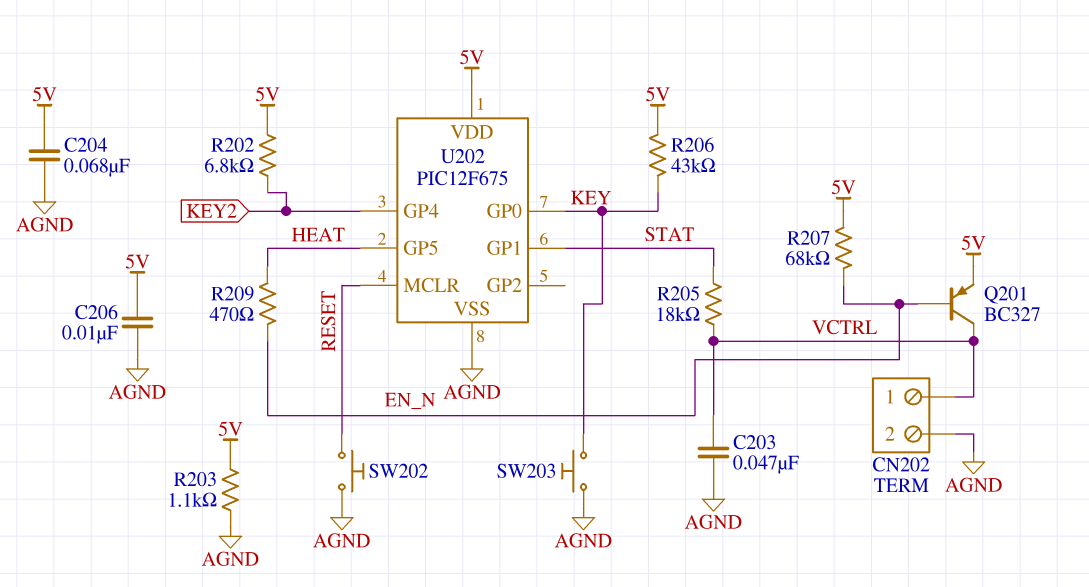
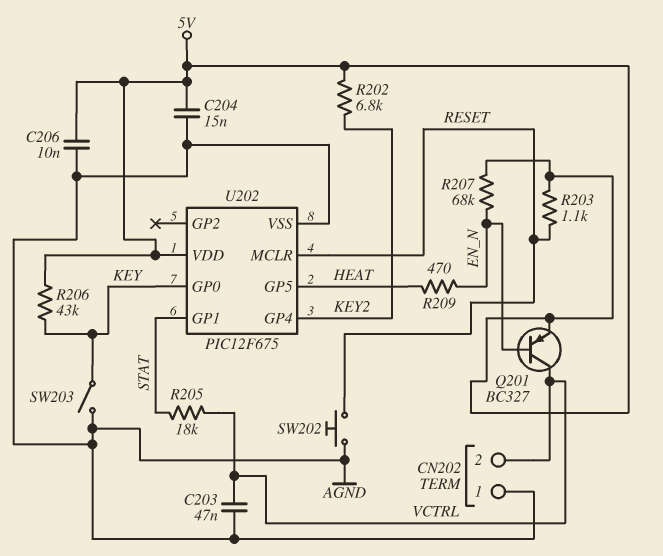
C204: 68nF (5V, AGND) -> 15nF (5V, AGND)
CN202 pin 1: VCTRL -> AGND
CN202 pin 2: AGND -> VCTRL
R203: 1.1k (5V, AGND) -> 1.1k (5V, RESET)
SW203: button (AGND, KEY) -> switch (AGND, KEY)

